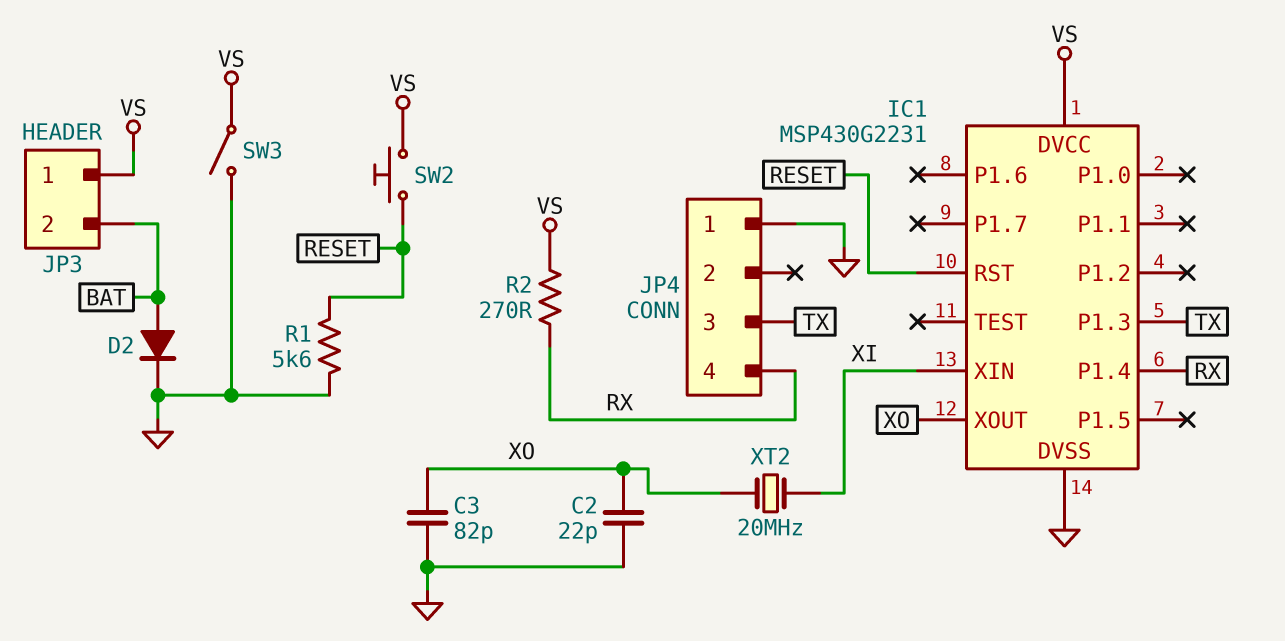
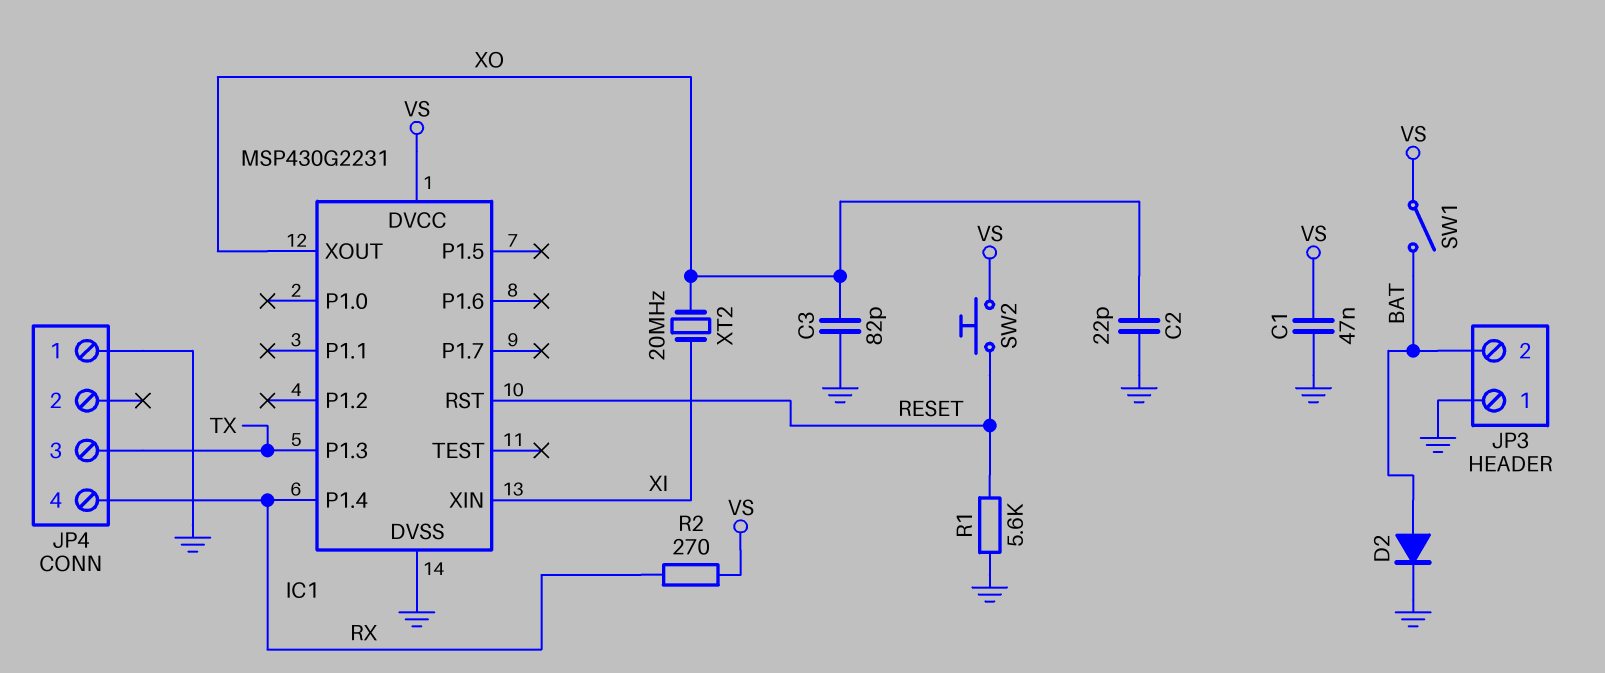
C1: none -> 47nF (GND, VS)
JP3 pin 1: VS -> GND
SW1: none -> switch (BAT, VS)
SW3: switch (GND, VS) -> none

